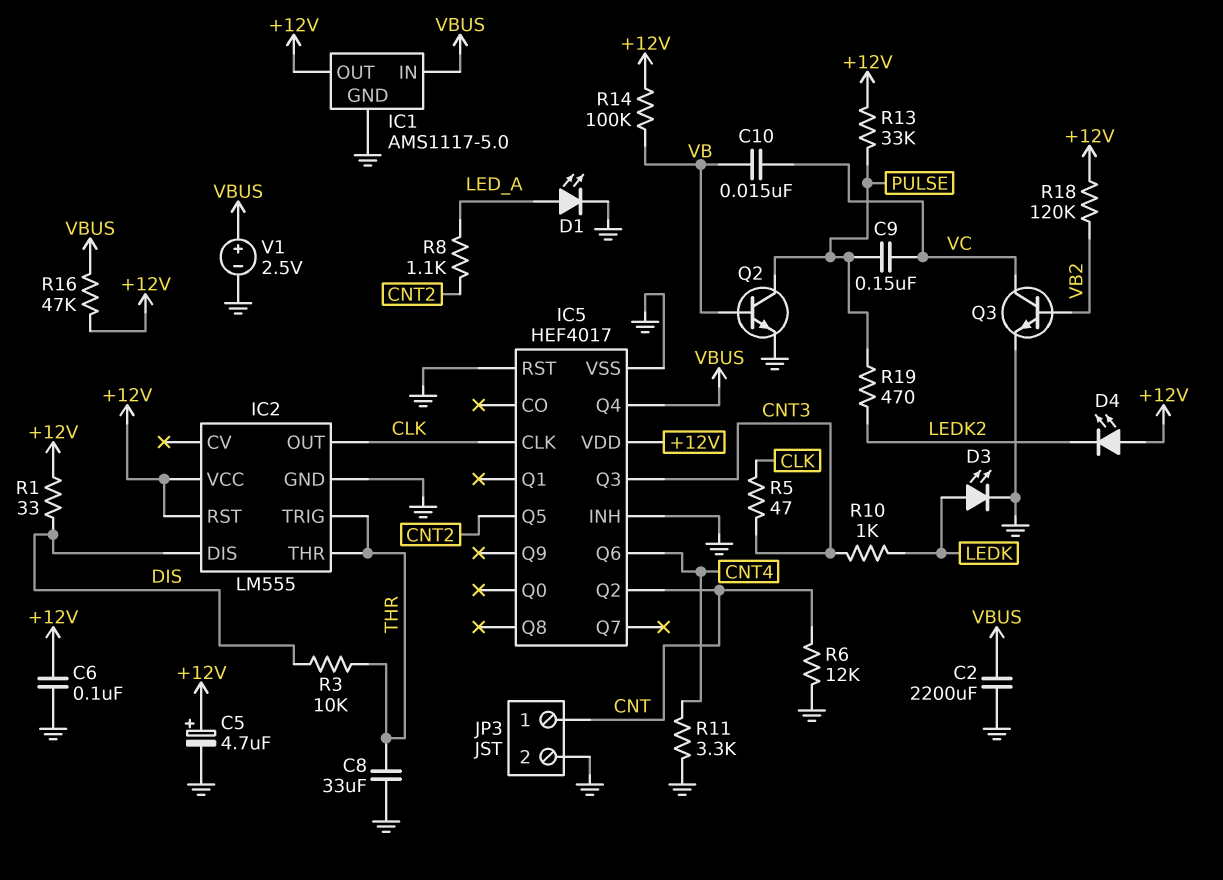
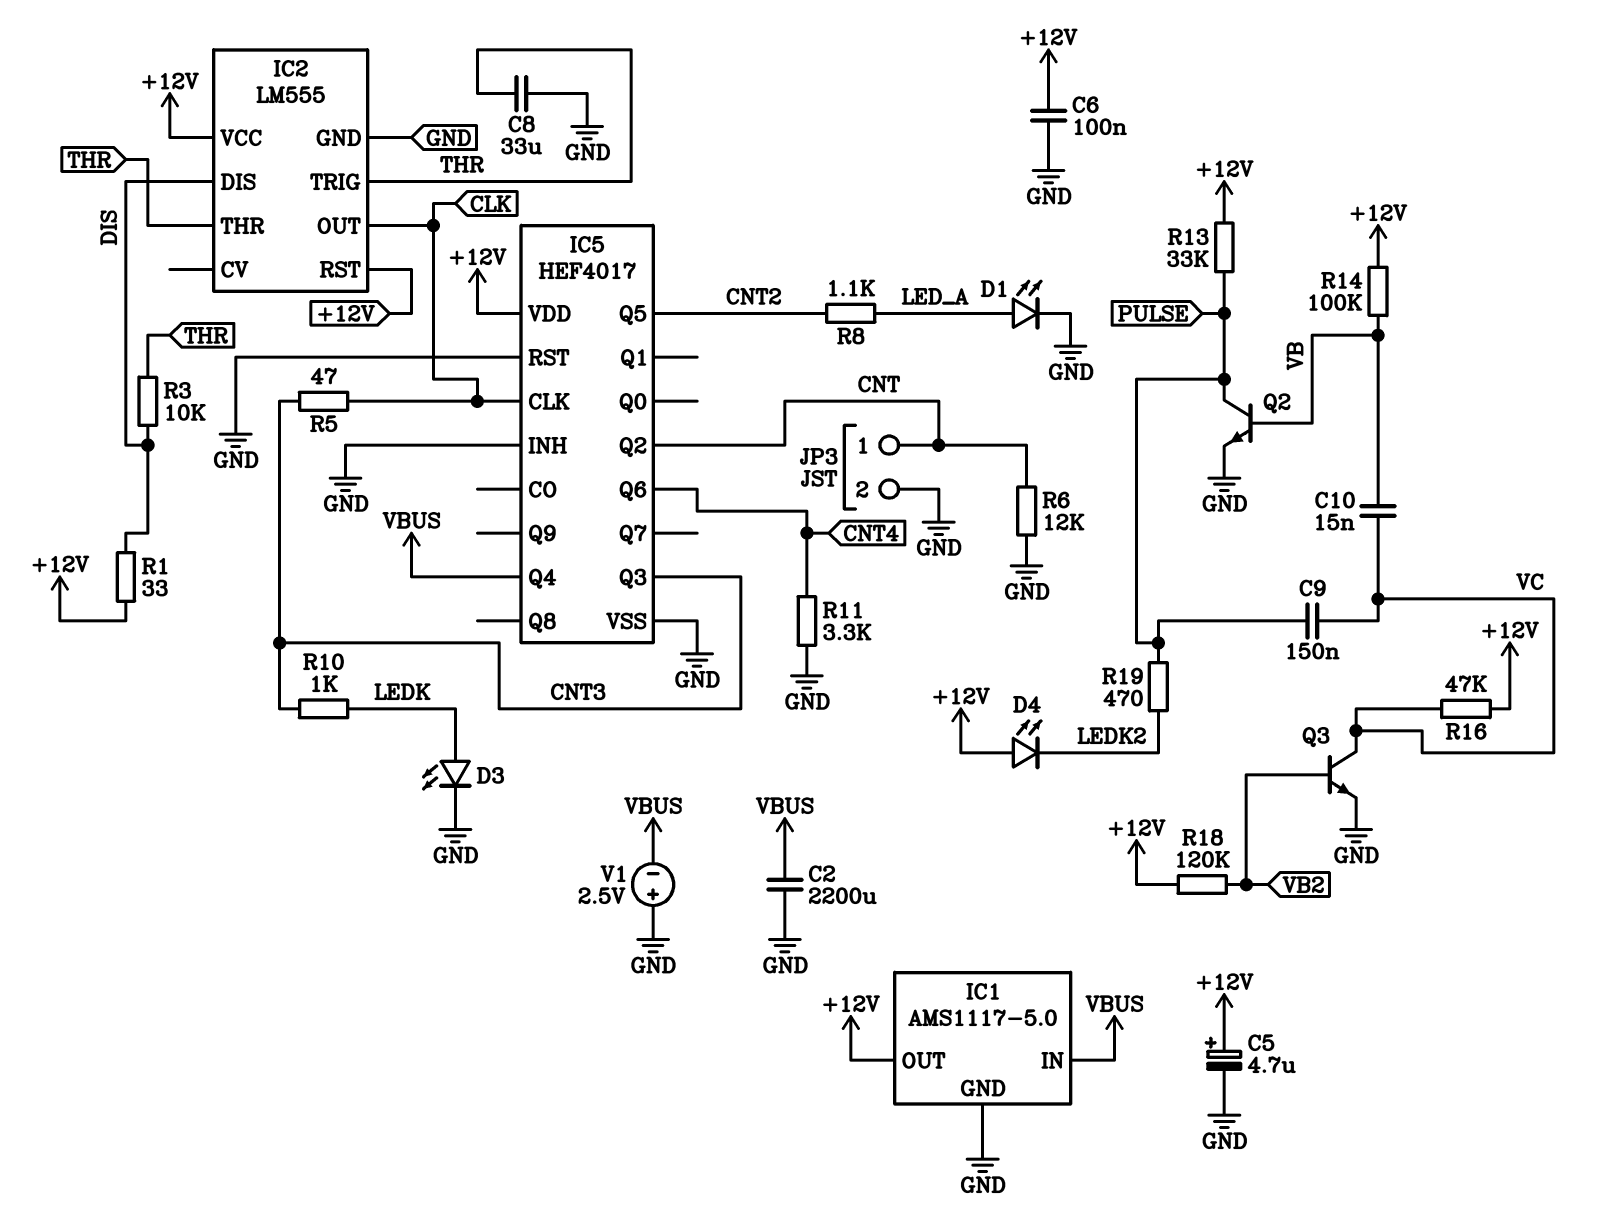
R16: 47k (+12V, VBUS) -> 47k (+12V, VC)
V1: 2.5V (plus VBUS, minus GND) -> 2.5V (plus GND, minus VBUS)

